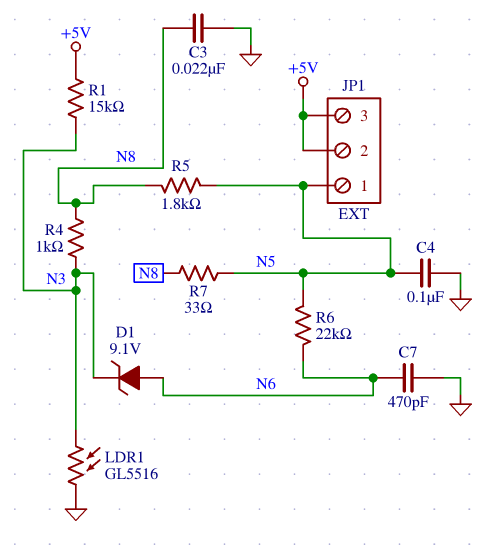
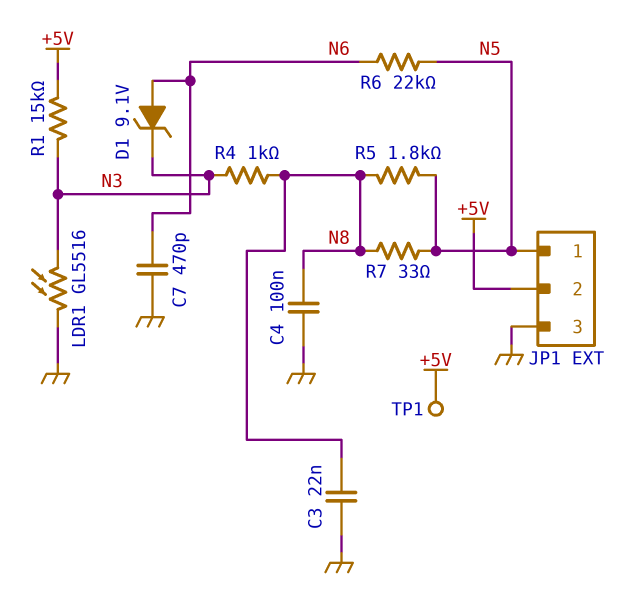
C4: 100nF (GND, N5) -> 100nF (GND, N8)
JP1 pin 3: +5V -> GND
TP1: none -> test point (+5V)

